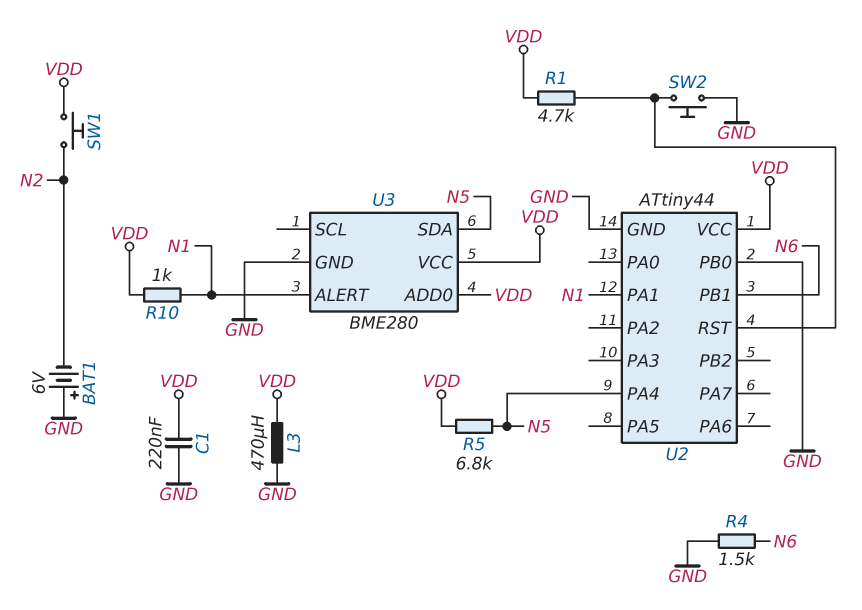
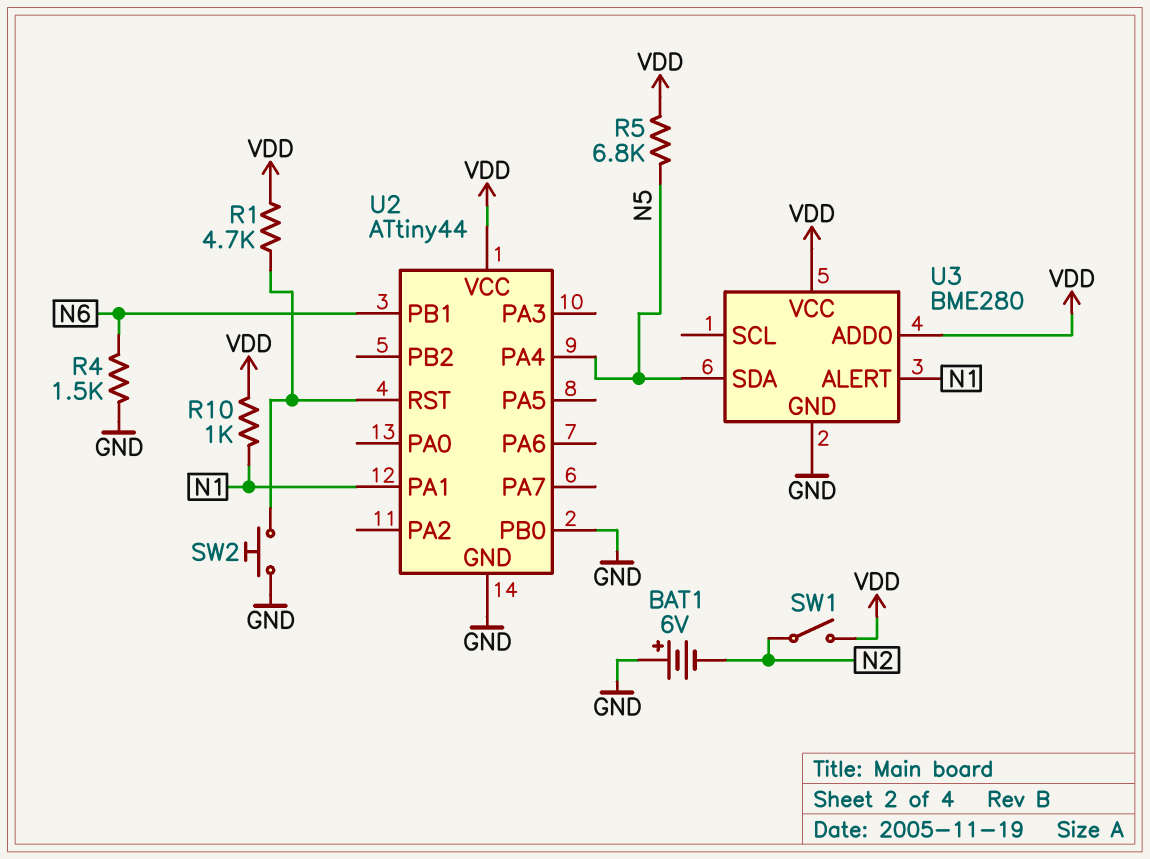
C1: 220nF (GND, VDD) -> none
L3: 470uH (GND, VDD) -> none
SW1: button (N2, VDD) -> switch (N2, VDD)

